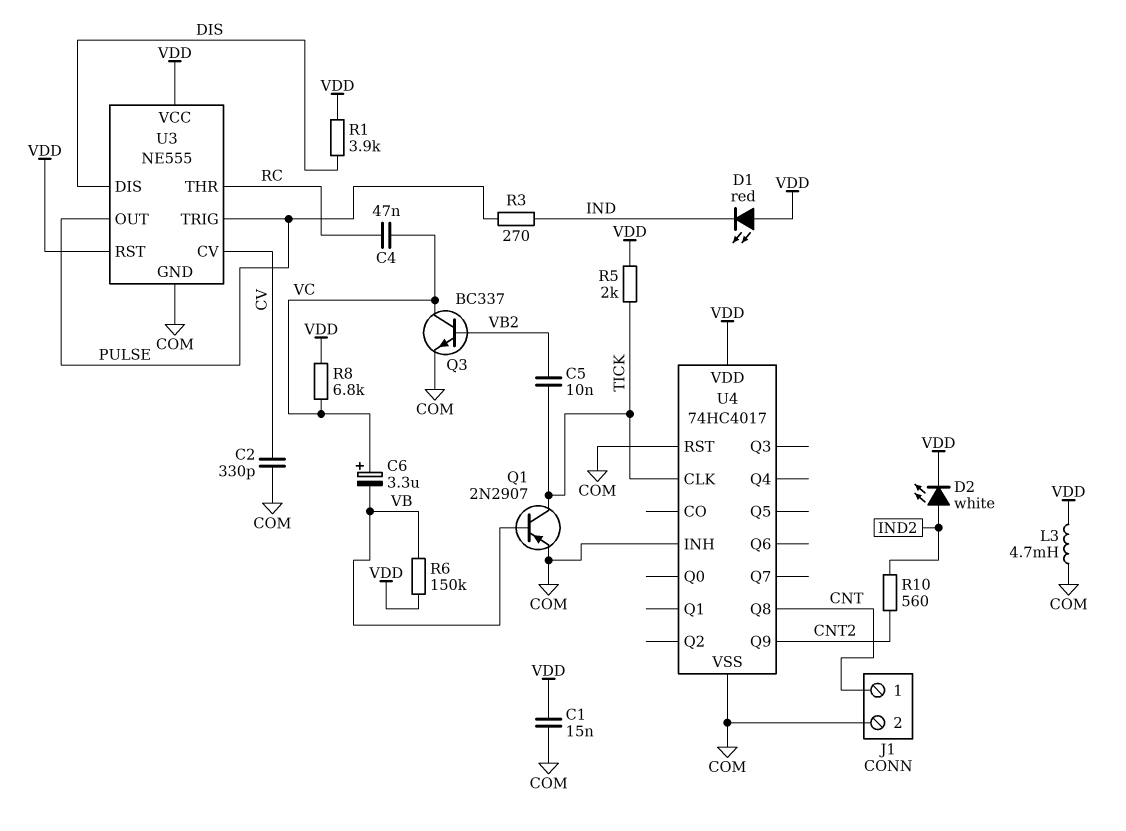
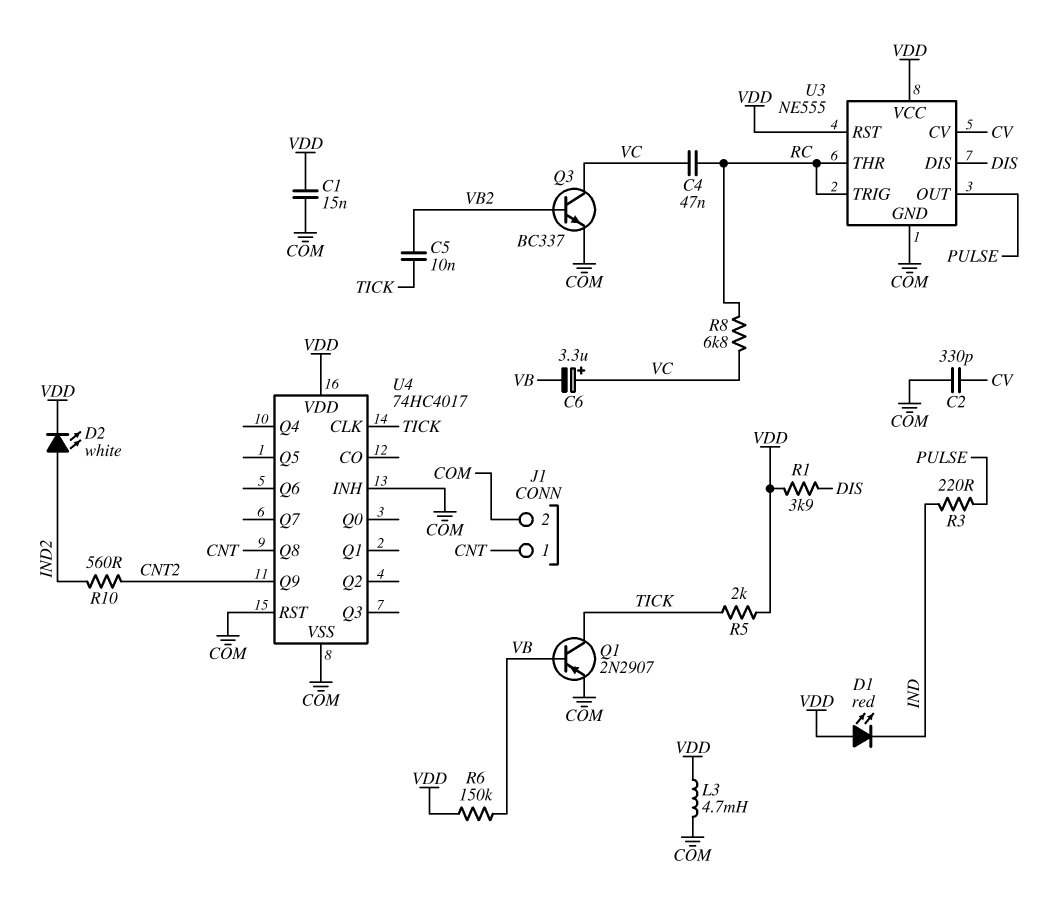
R3: 270 (IND, PULSE) -> 220 (IND, PULSE)
R8: 6.8k (VC, VDD) -> 6.8k (RC, VC)
U3 pin TRIG: PULSE -> RC

